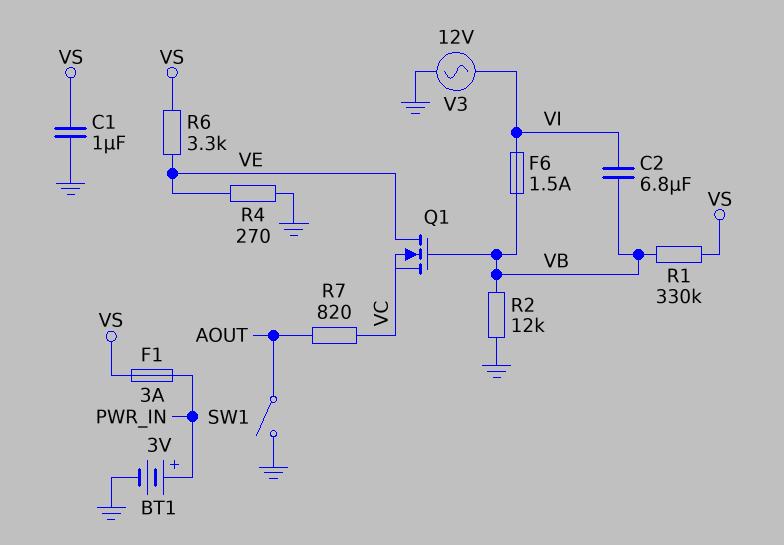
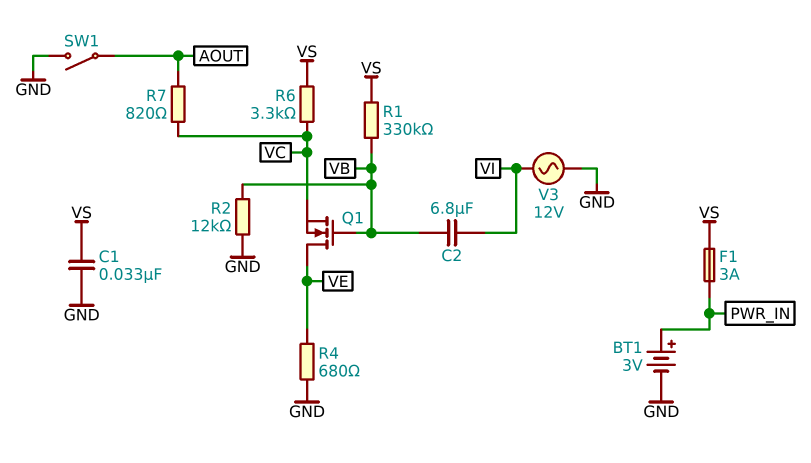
C1: 1uF (GND, VS) -> 33nF (GND, VS)
F6: 1.5A (VB, VI) -> none
R4: 270 (GND, VE) -> 680 (GND, VE)
R6: 3.3k (VE, VS) -> 3.3k (VC, VS)

